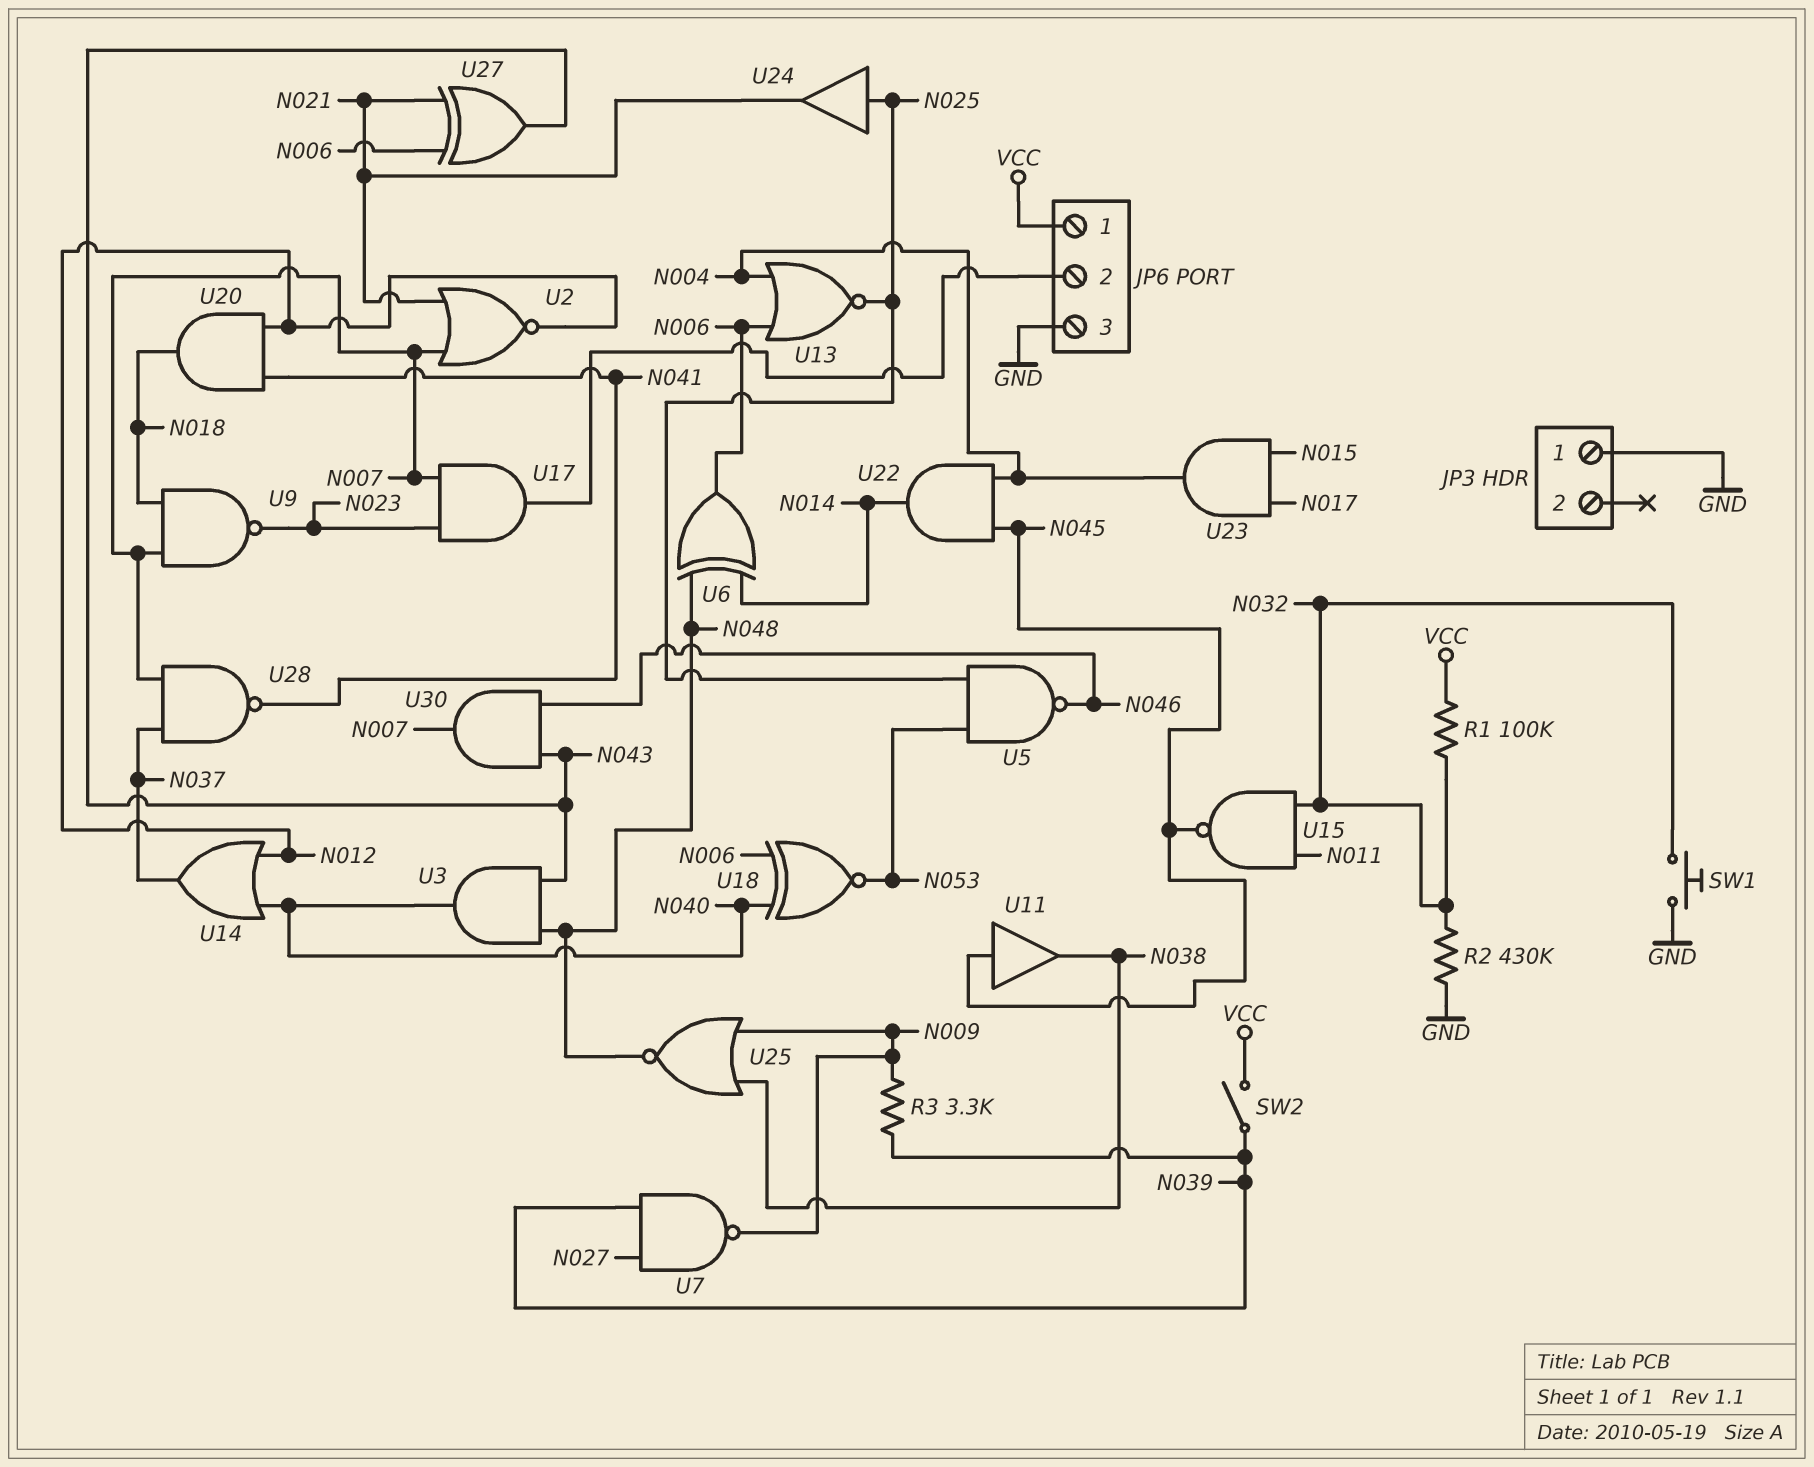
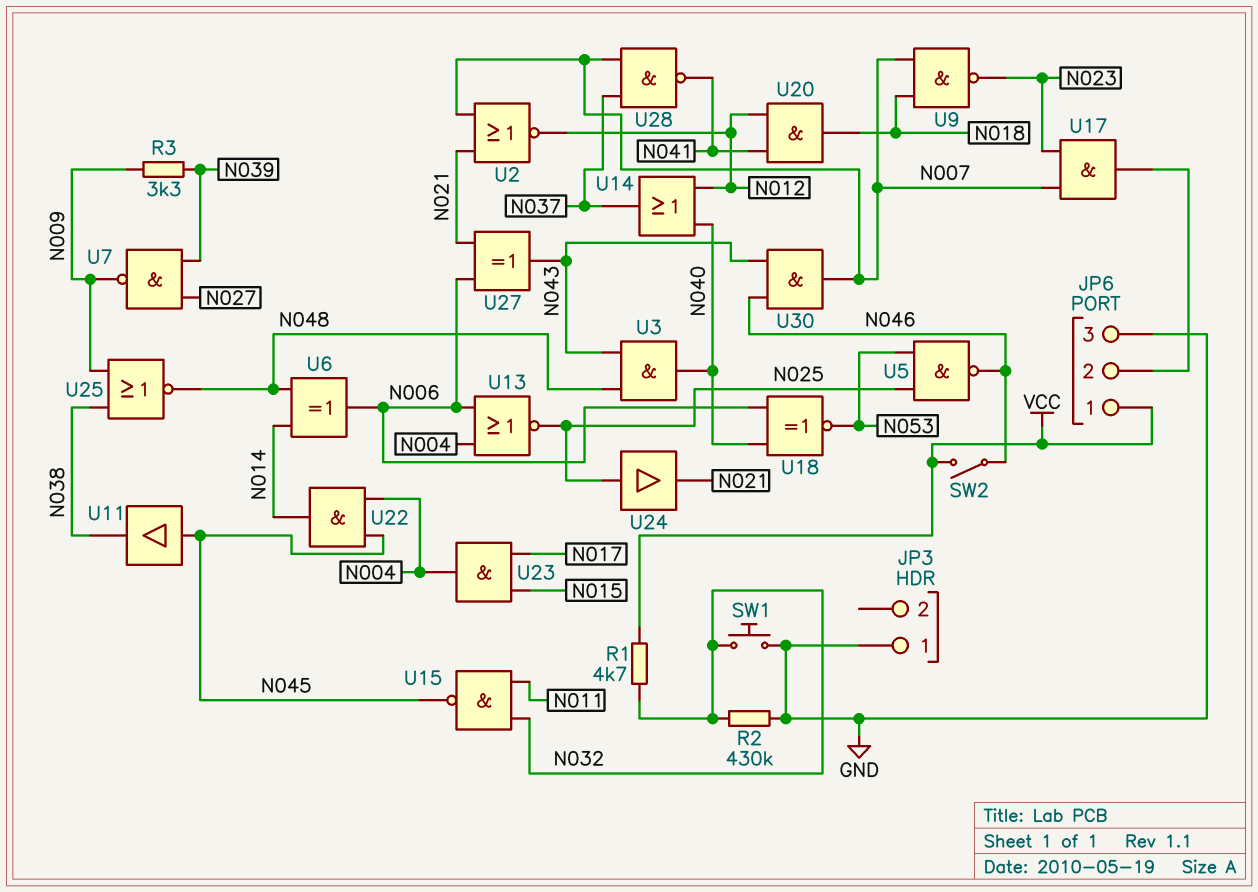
R1: 100k (N032, VCC) -> 4.7k (N032, VCC)
SW2: switch (N039, VCC) -> switch (N046, VCC)

